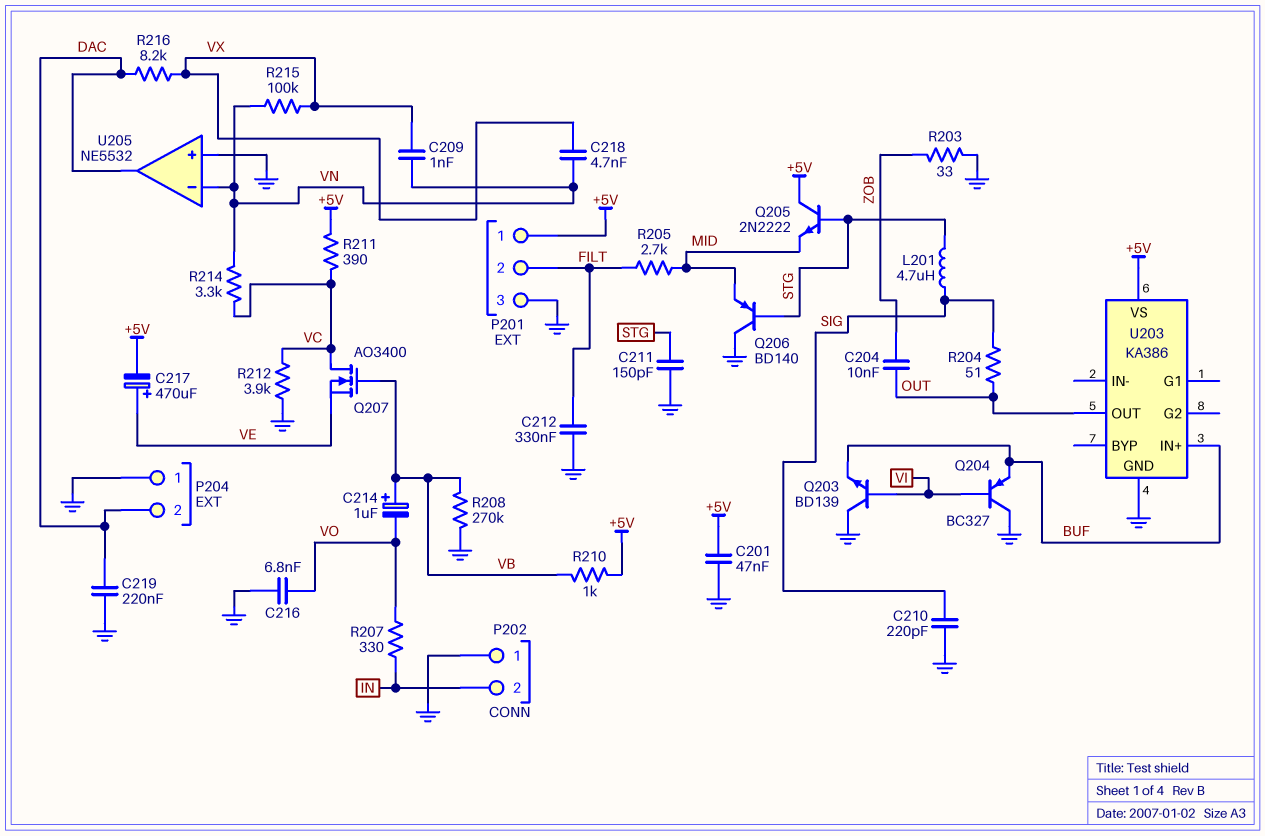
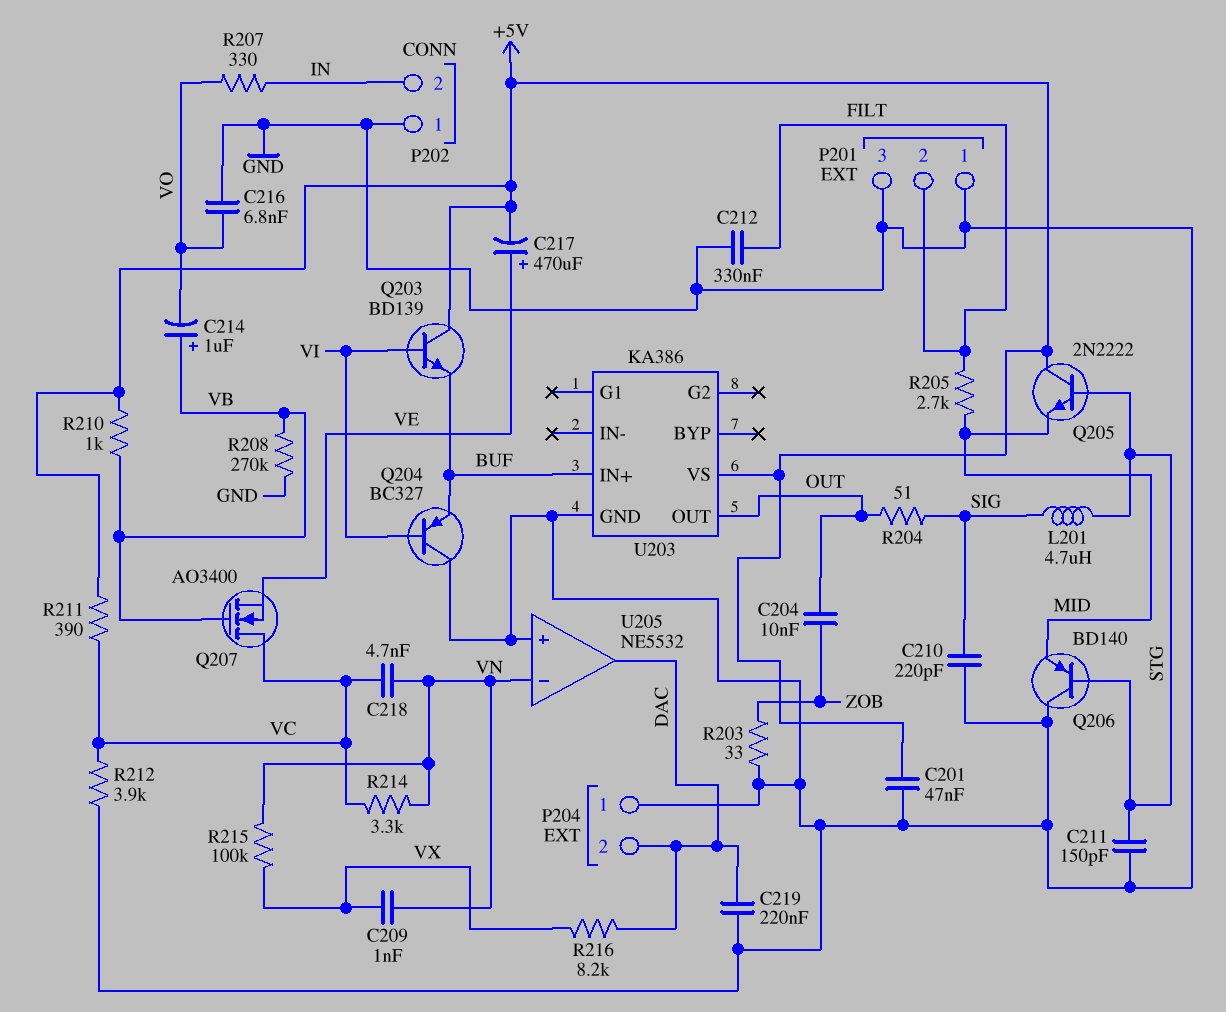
C218: 4.7nF (VN, VX) -> 4.7nF (VC, VN)
P201 pin 1: +5V -> GND
Q203: NPN BD139 (B VI, C GND, E BUF) -> NPN BD139 (B VI, C +5V, E BUF)

